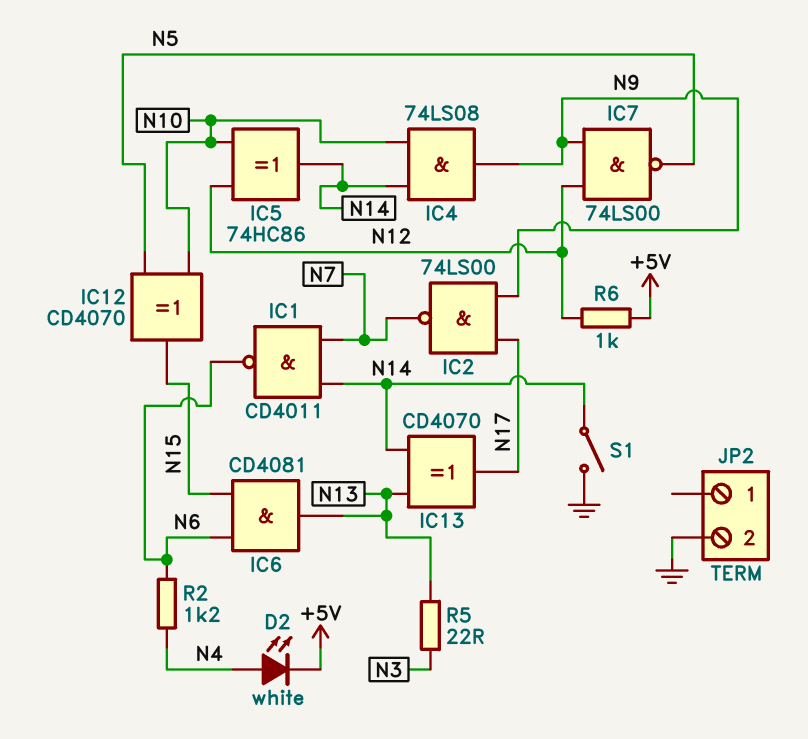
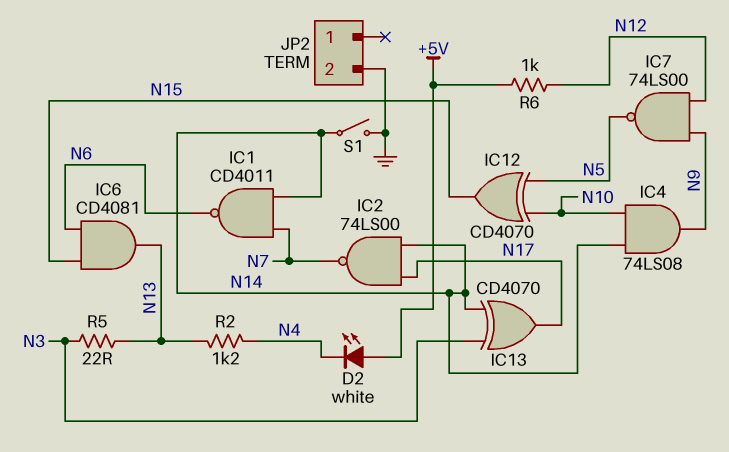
D2: LED white (A N4, K +5V) -> LED white (A +5V, K N4)
IC2: NAND 74LS00 (in N9, in N17, out N7) -> NAND 74LS00 (in N14, in N17, out N7)
IC5: XOR 74HC86 (in N10, in N12, out N14) -> none
IC13: XOR CD4070 (in N13, in N14, out N17) -> XOR CD4070 (in N3, in N14, out N17)
R2: 1.2k (N4, N6) -> 1.2k (N4, N13)

